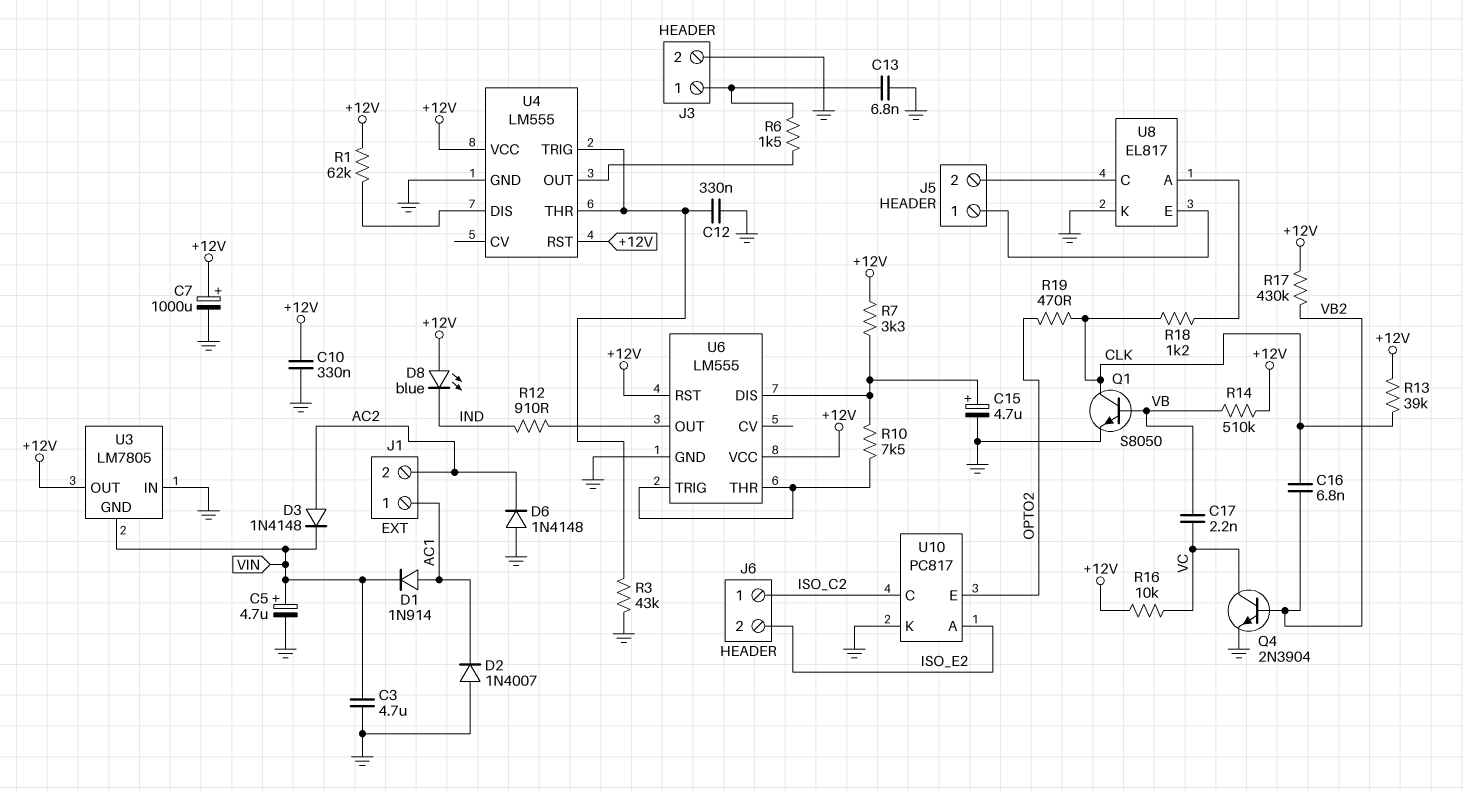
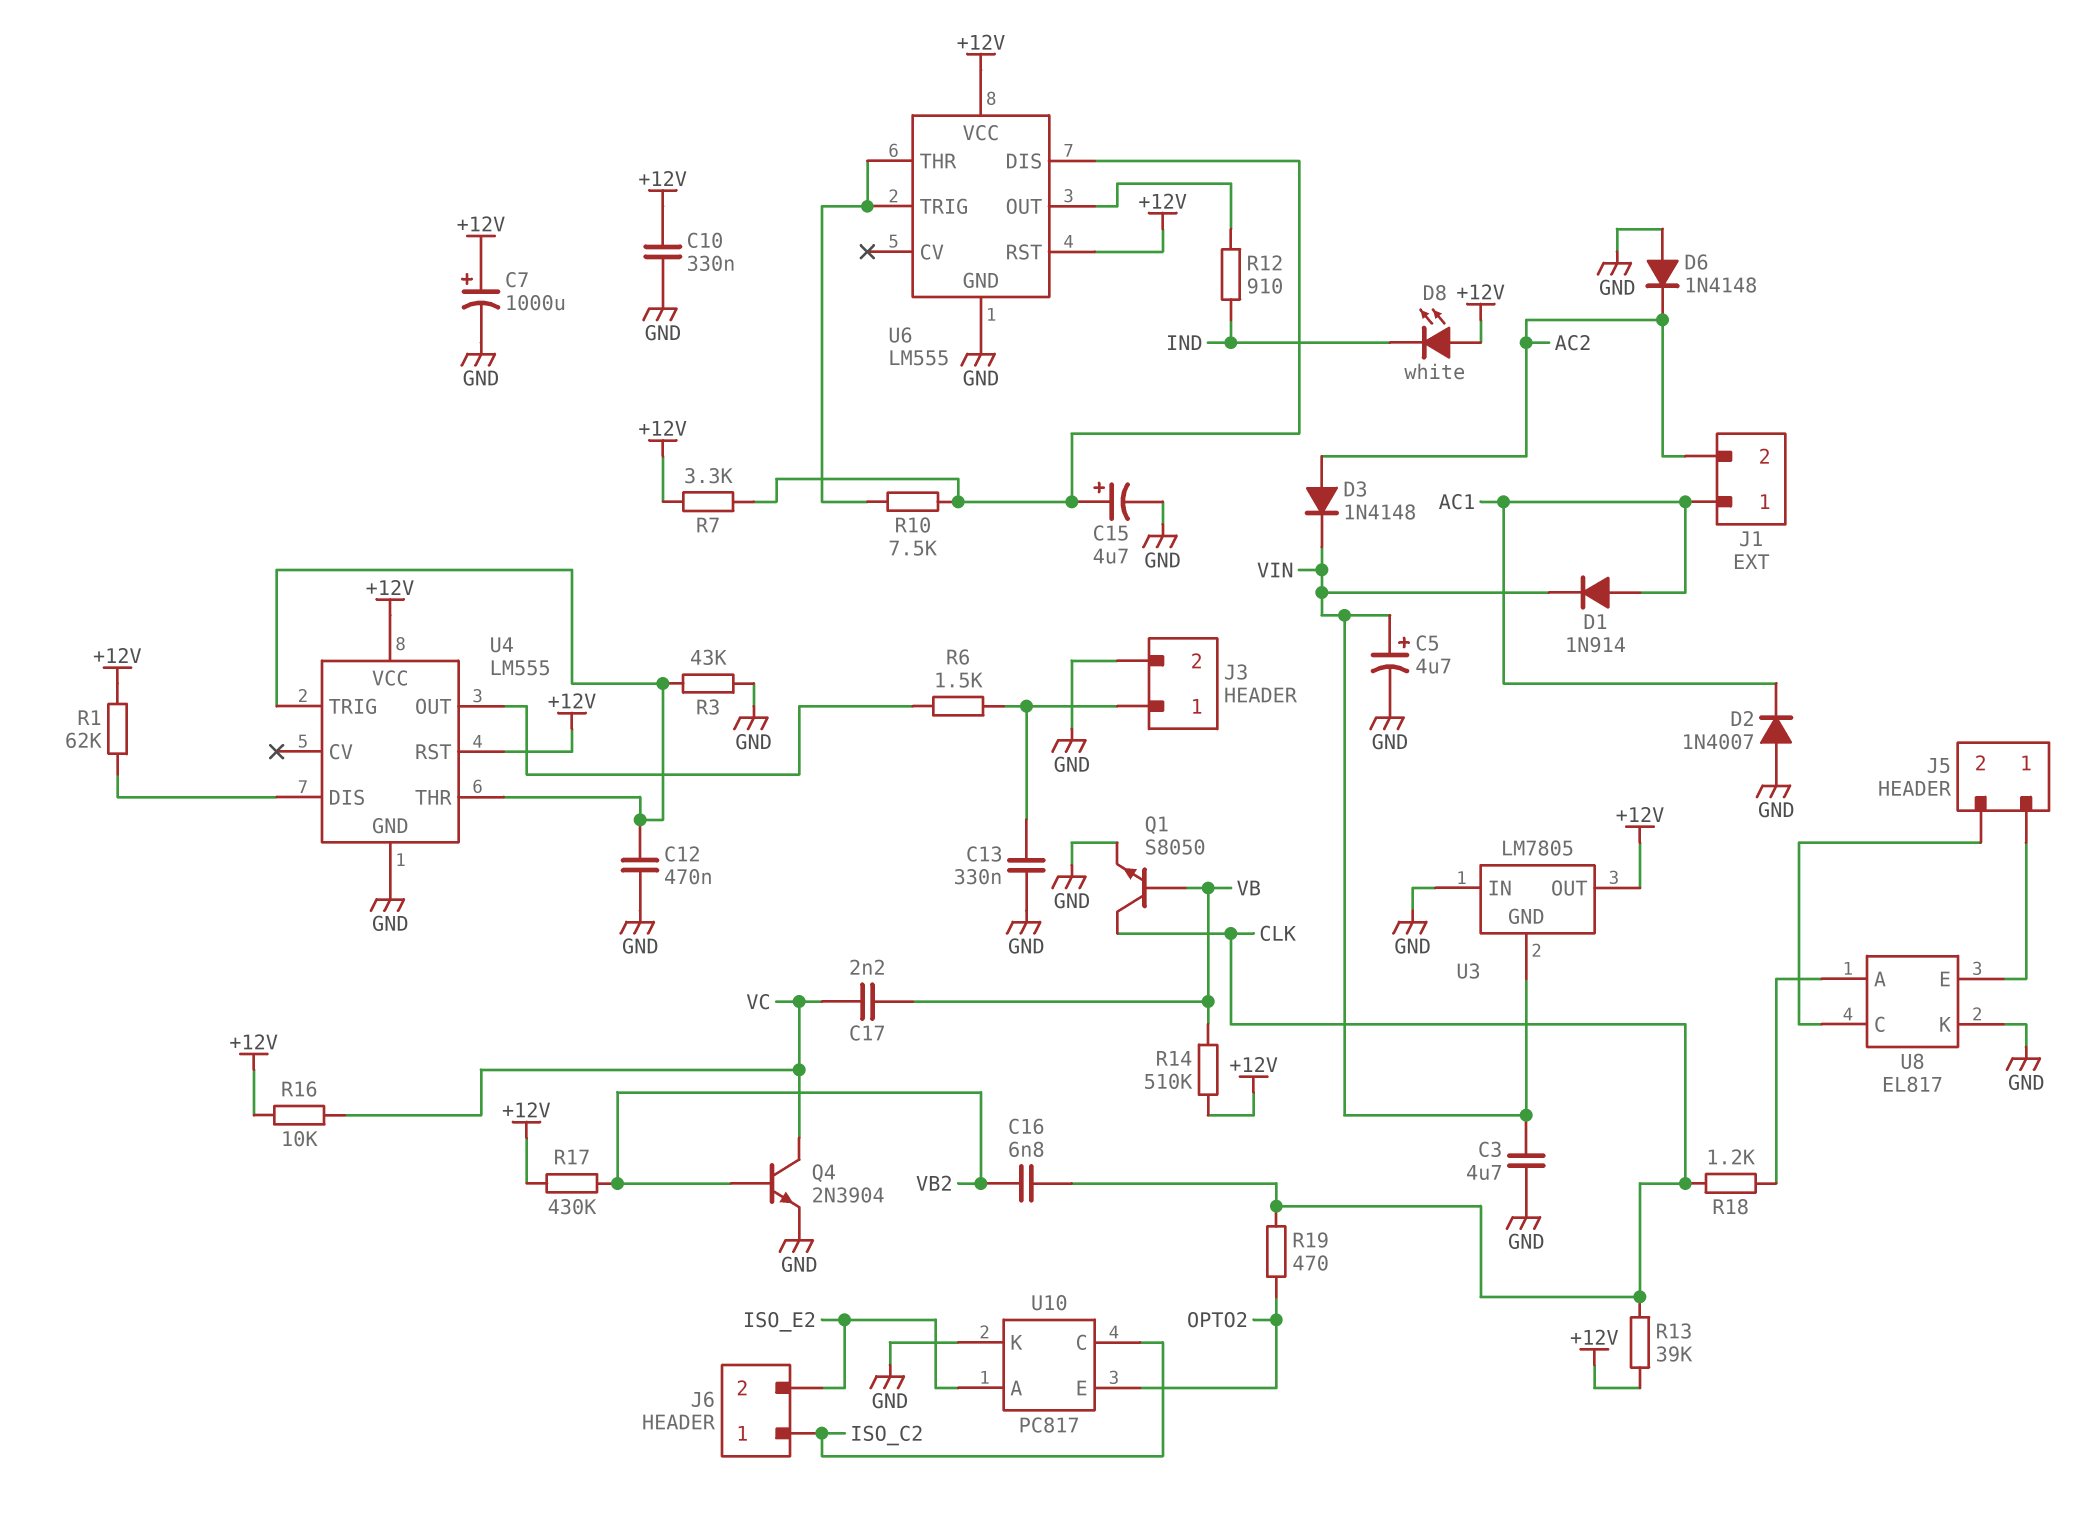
C12: 330nF (GND, U4/THR) -> 470nF (GND, U4/THR)
C13: 6.8nF (GND, J3/1) -> 330nF (GND, J3/1)
D8: LED blue (A +12V, K IND) -> LED white (A +12V, K IND)

